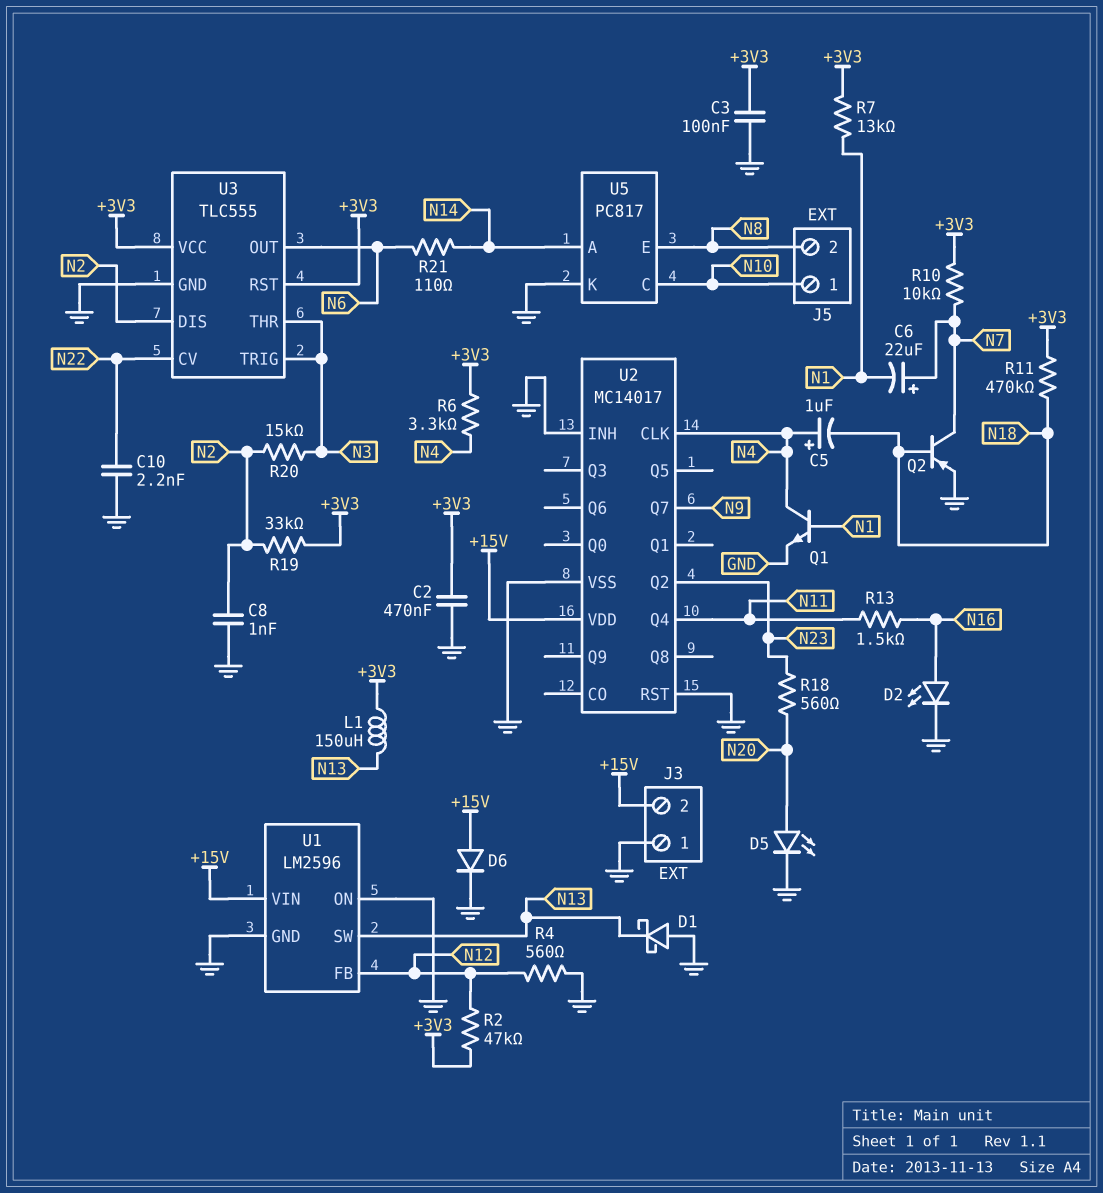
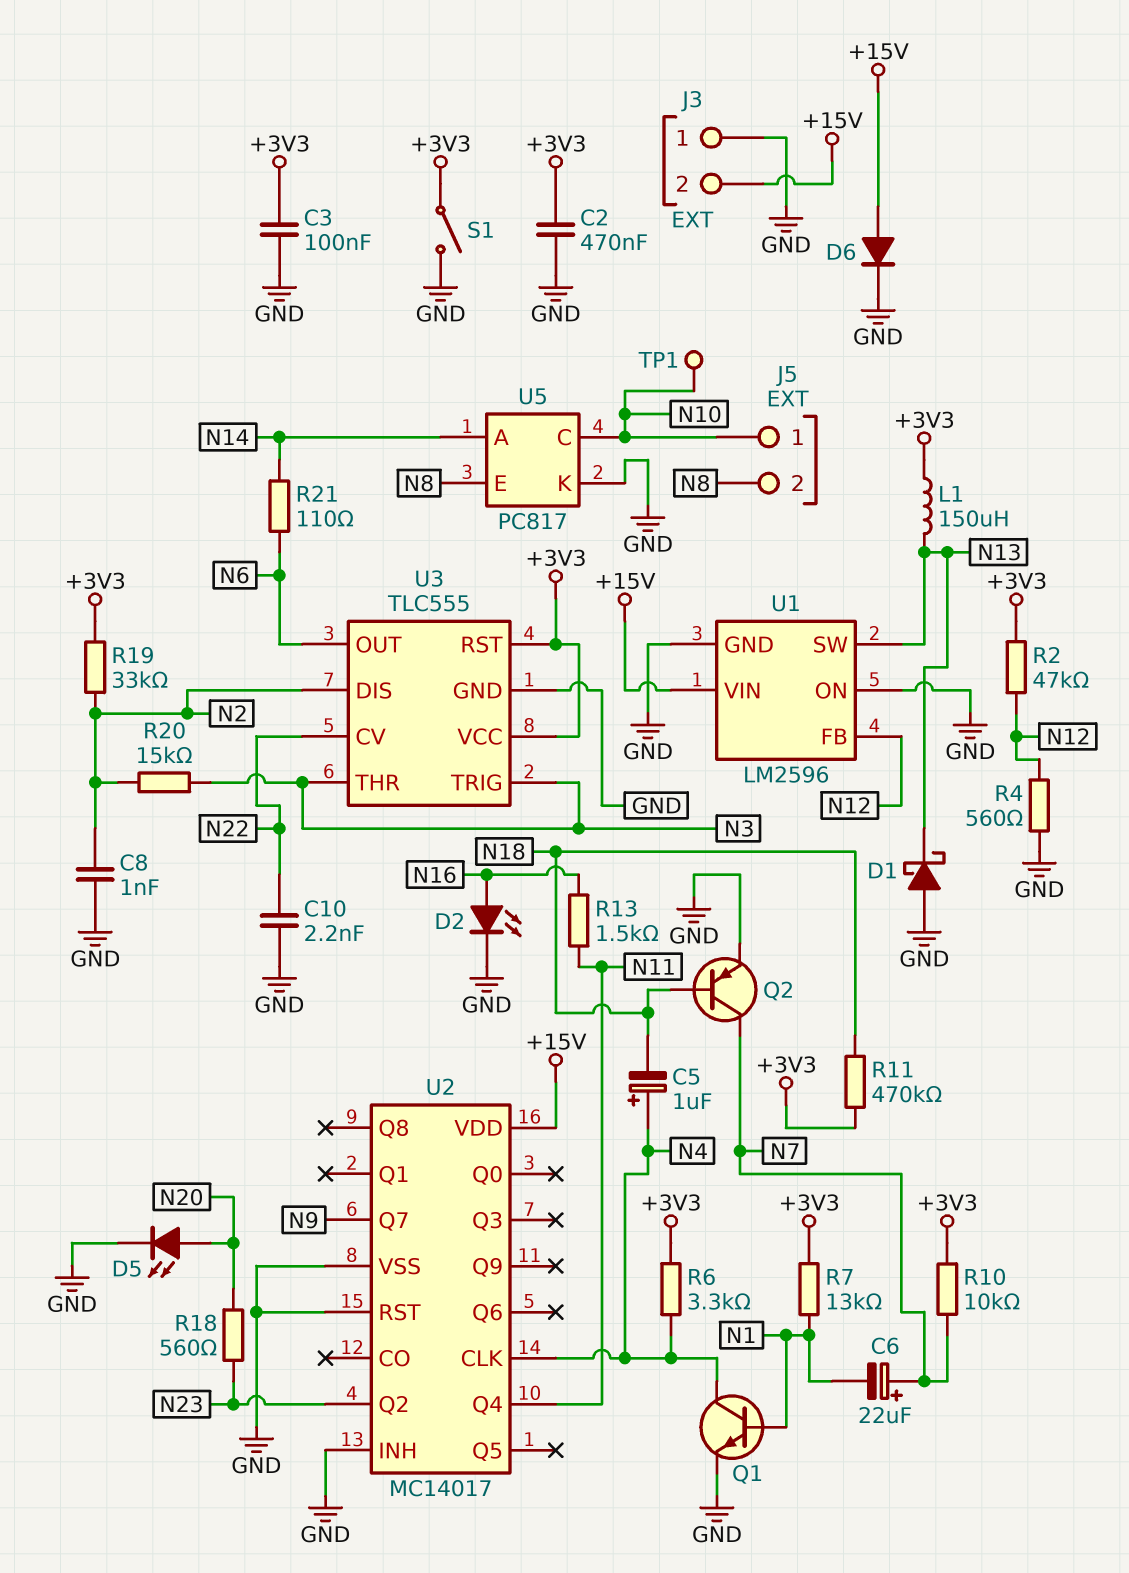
S1: none -> switch (+3V3, GND)
TP1: none -> test point (N10)

